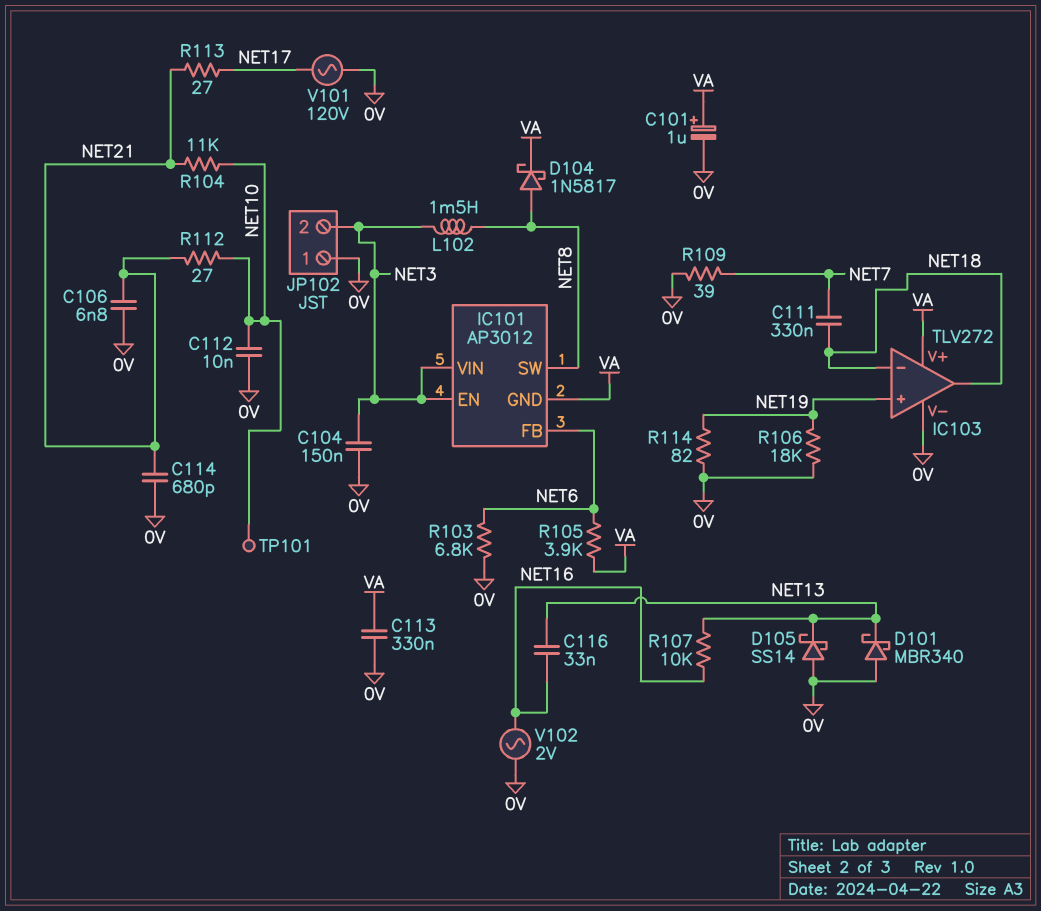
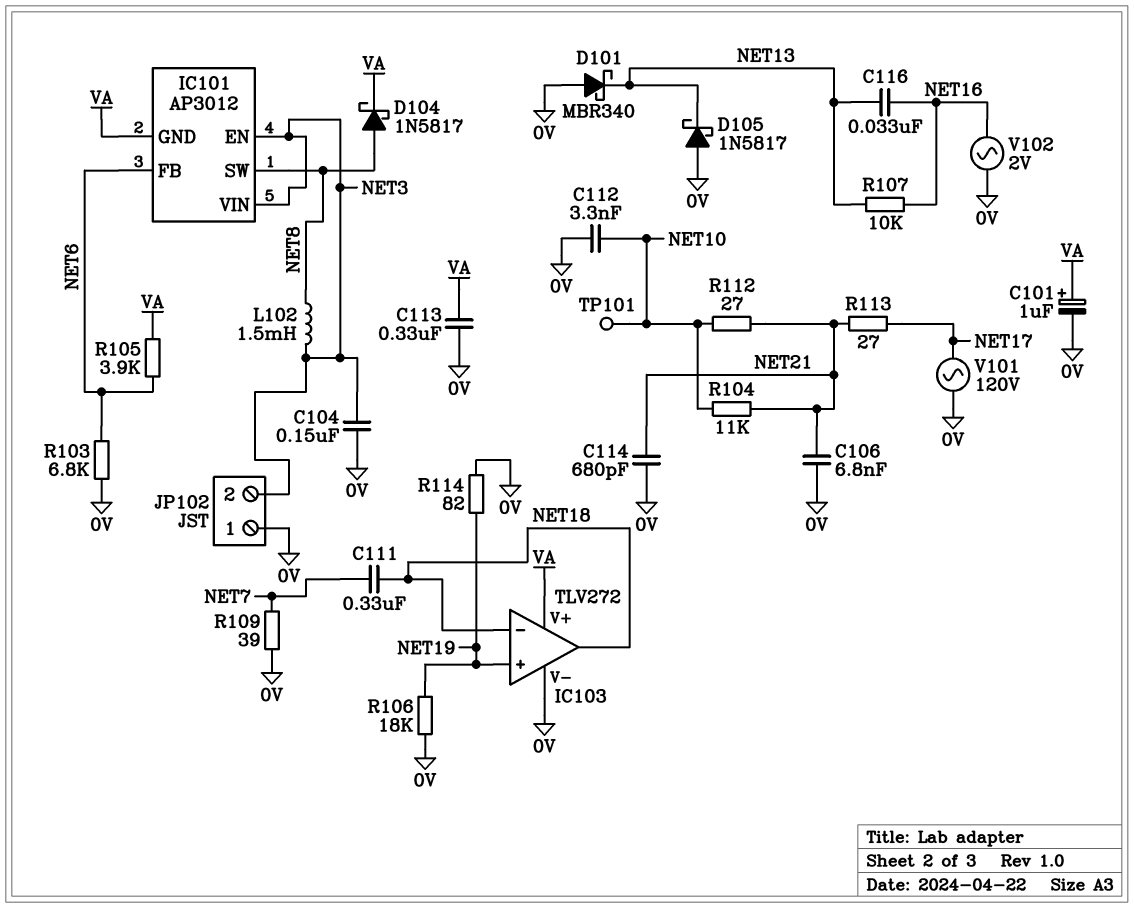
C112: 10nF (0V, NET10) -> 3.3nF (0V, NET10)
D105: schottky SS14 (A 0V, K NET13) -> schottky 1N5817 (A 0V, K NET13)

